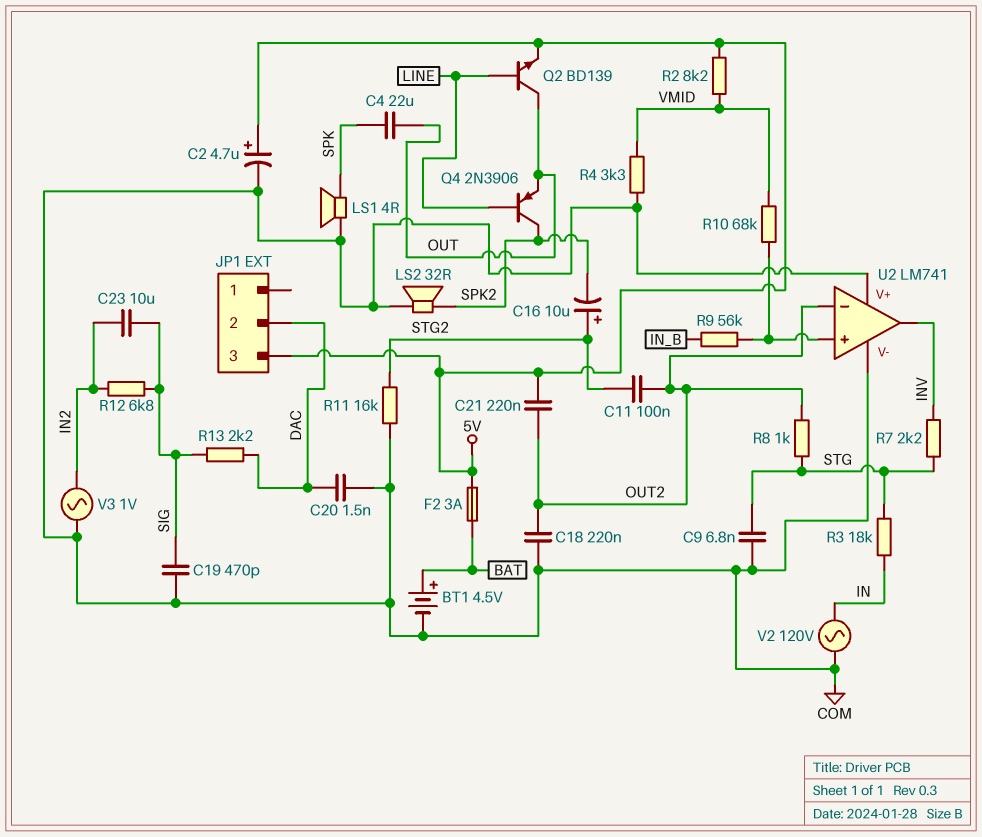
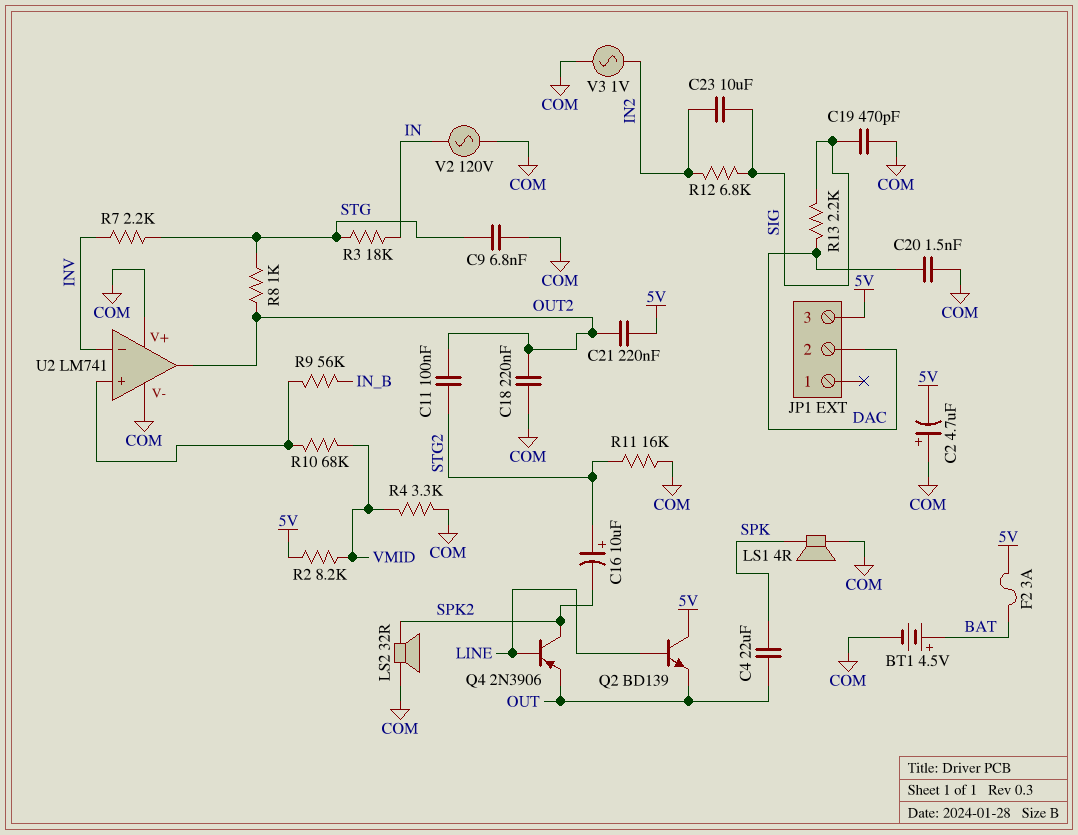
C2: 4.7uF (plus 5V, minus COM) -> 4.7uF (plus COM, minus 5V)
Q2: NPN BD139 (B LINE, C OUT, E 5V) -> NPN BD139 (B LINE, C 5V, E OUT)
U2 pin in-: OUT2 -> INV
U2 pin out: INV -> OUT2

